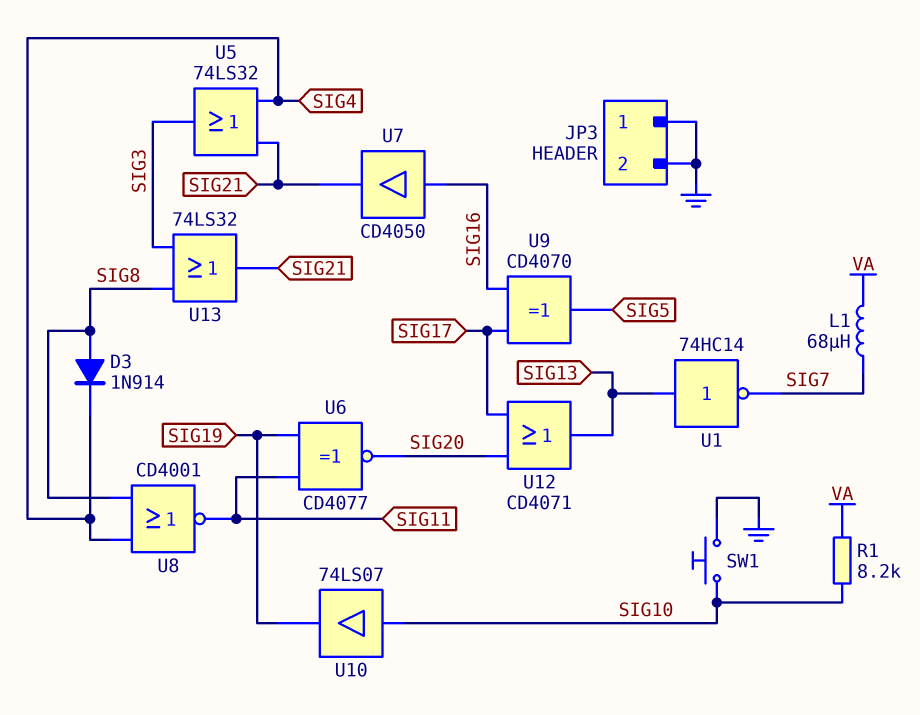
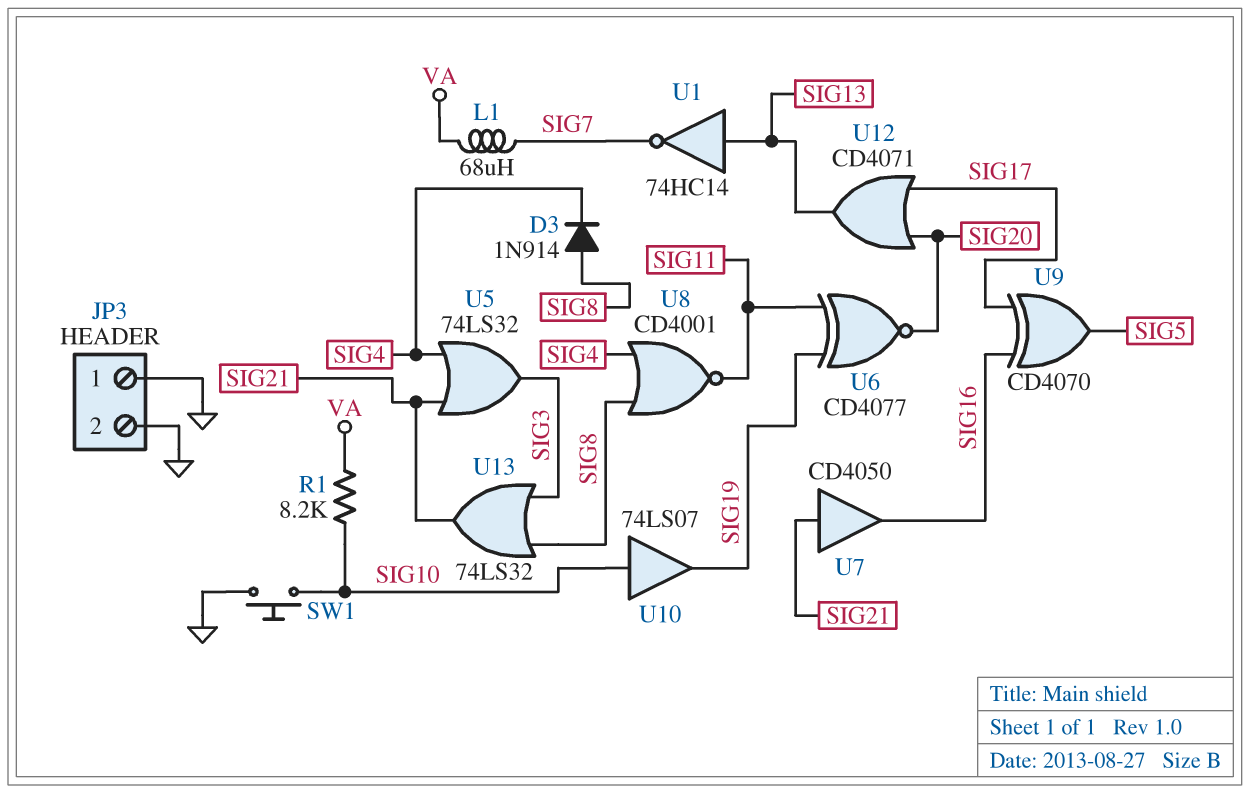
U7: buffer CD4050 (in SIG16, out SIG21) -> buffer CD4050 (in SIG21, out SIG16)

